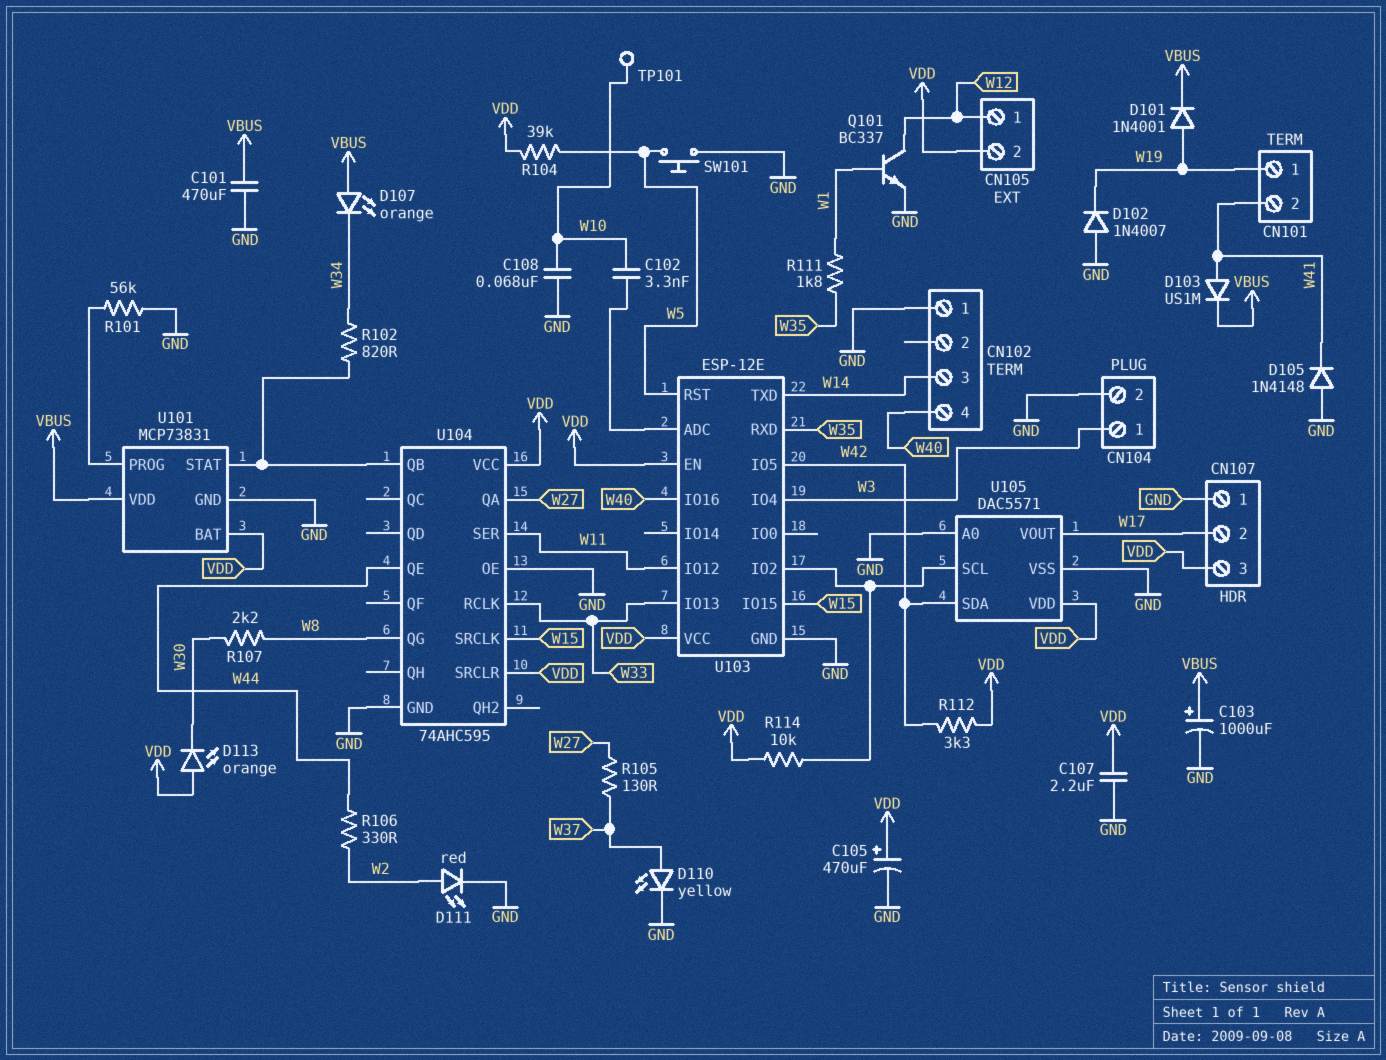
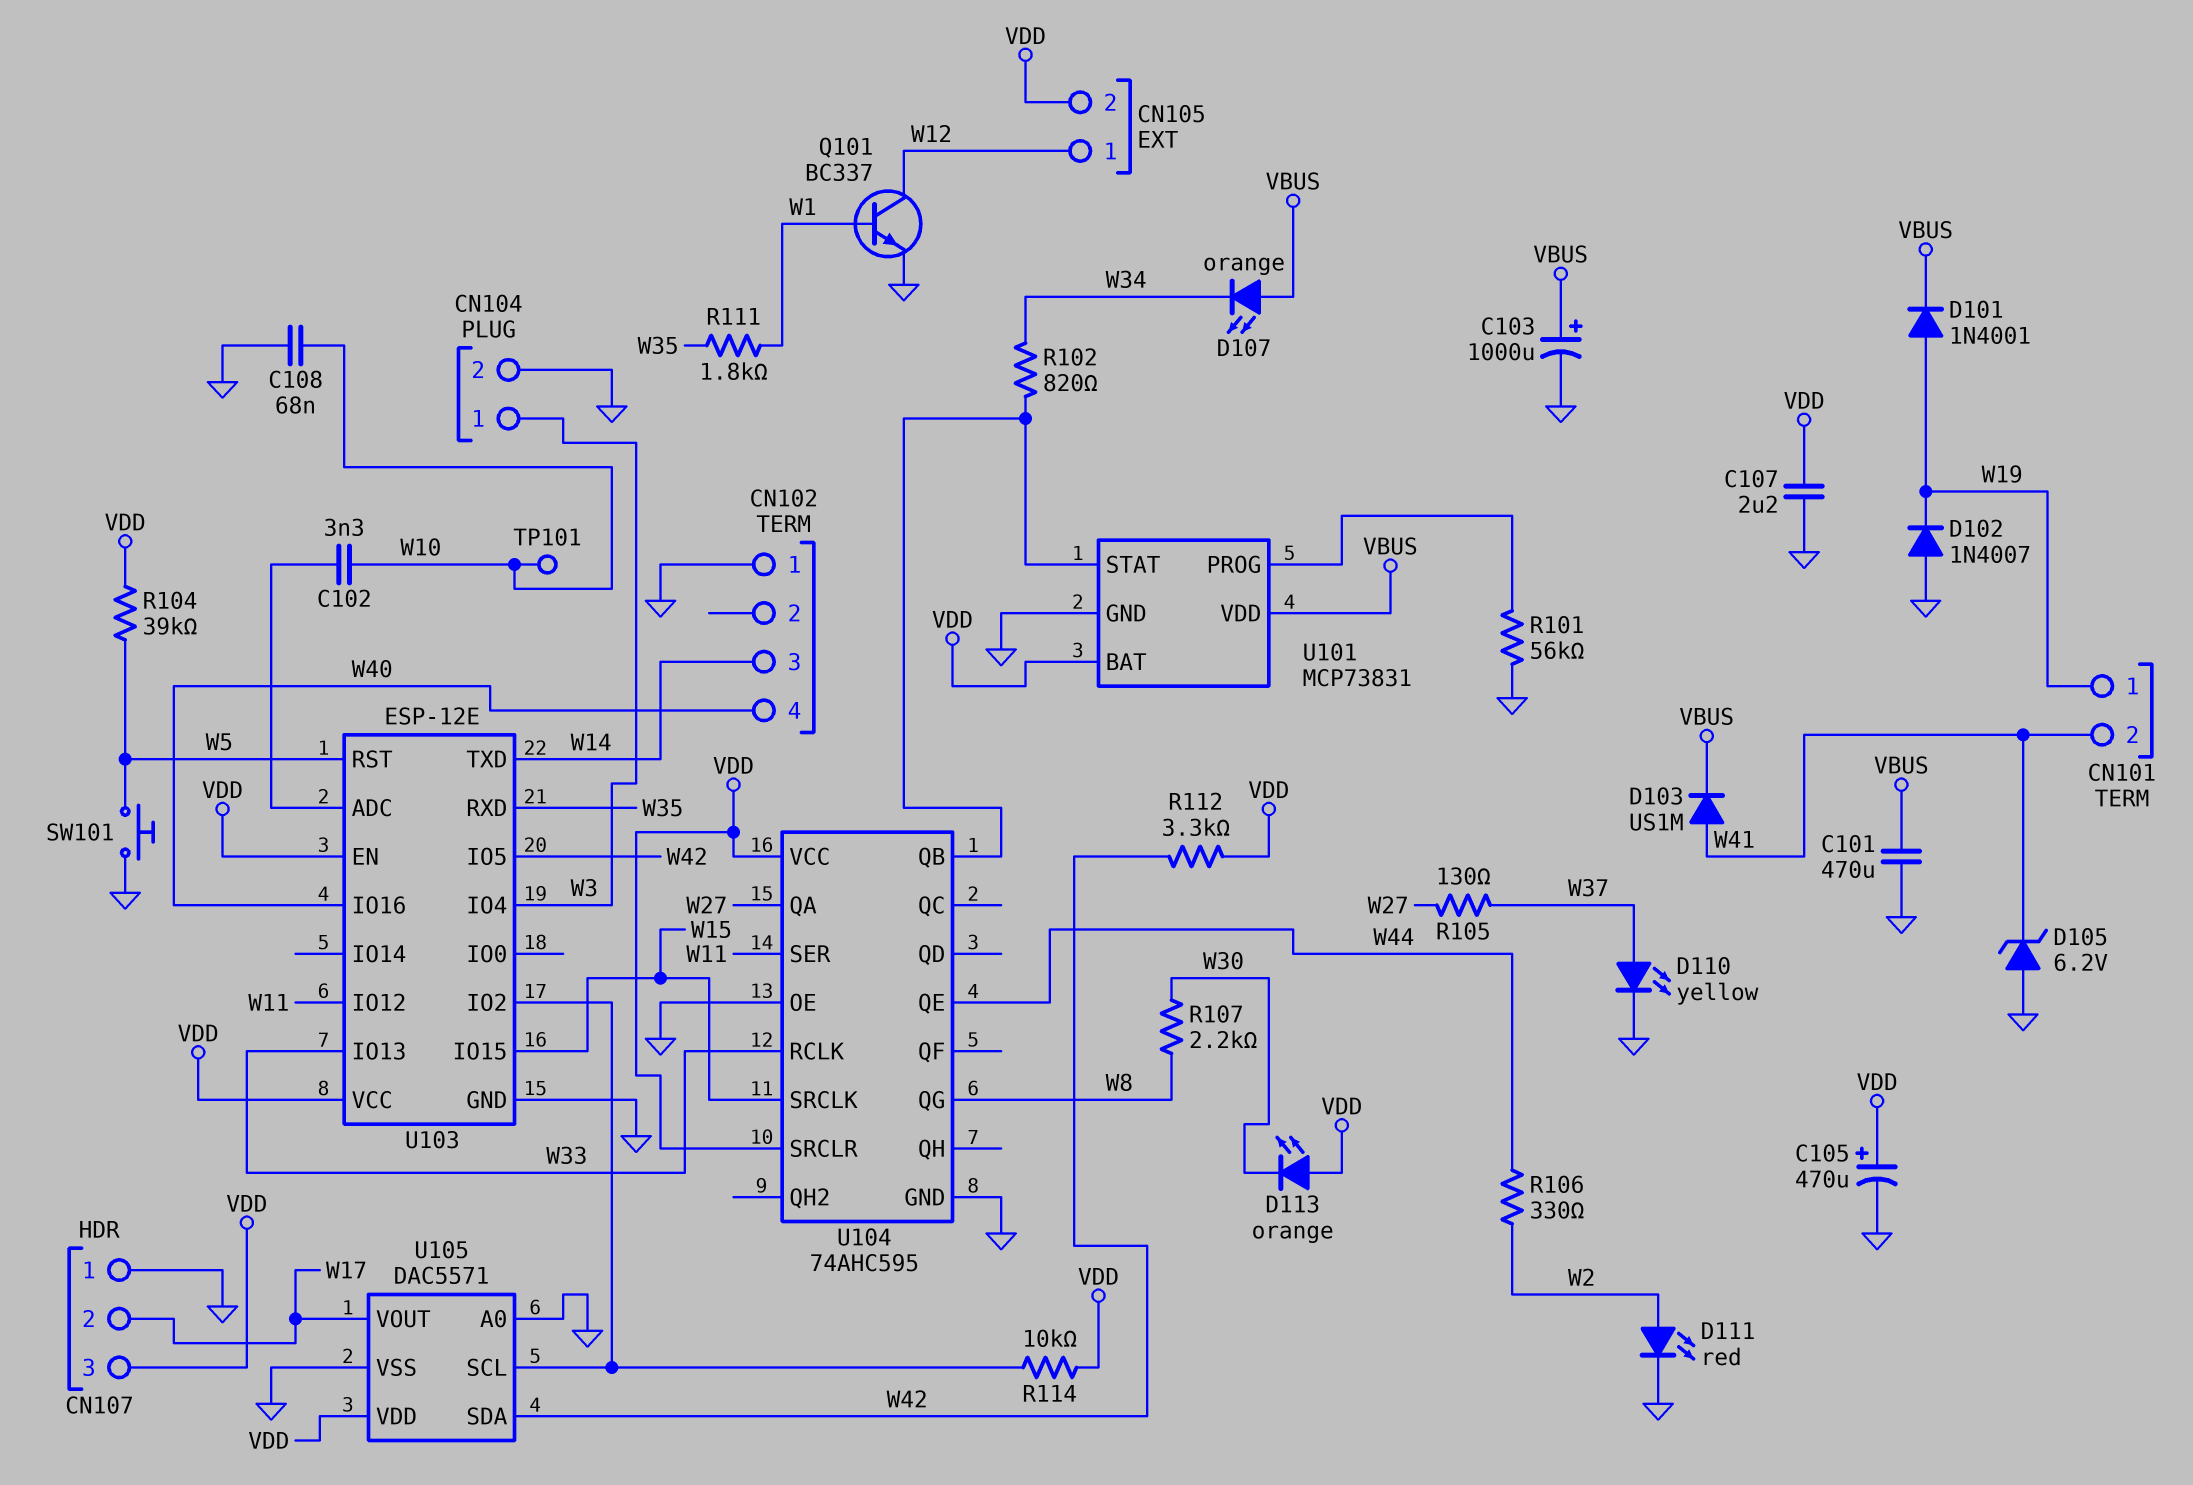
D105: diode 1N4148 (A GND, K W41) -> zener 6.2V (A GND, K W41)

